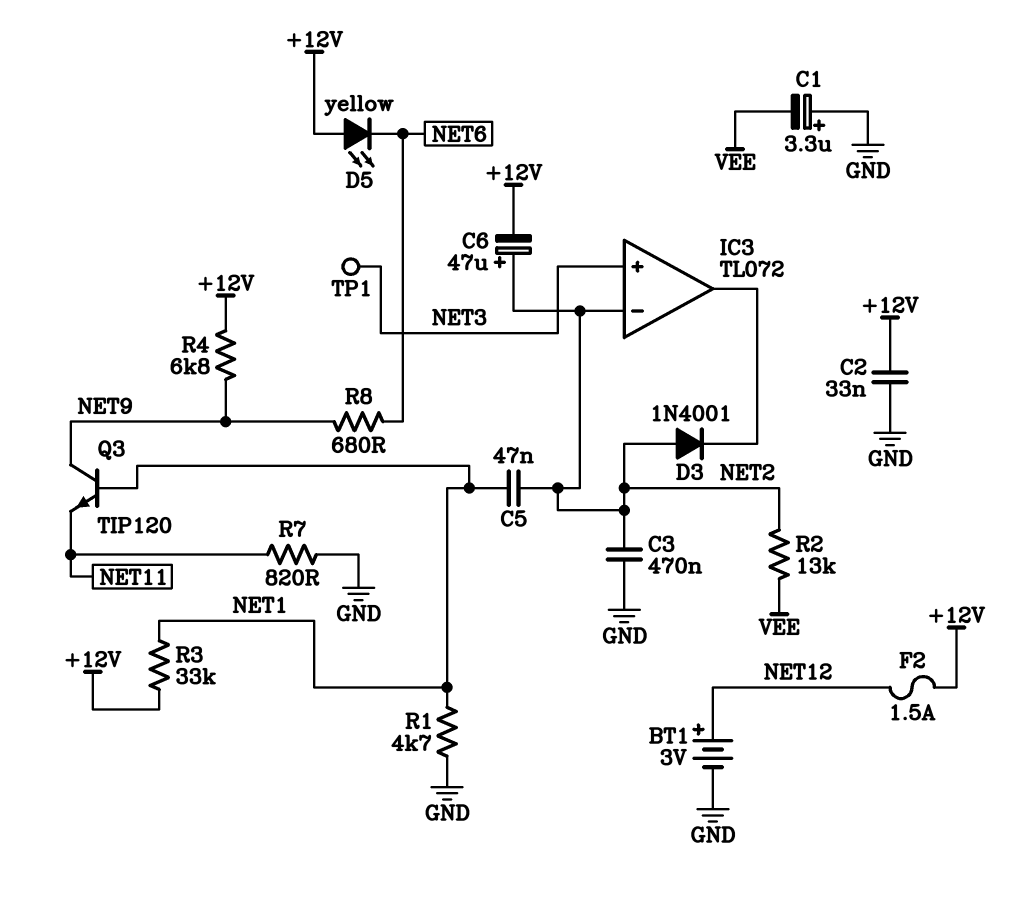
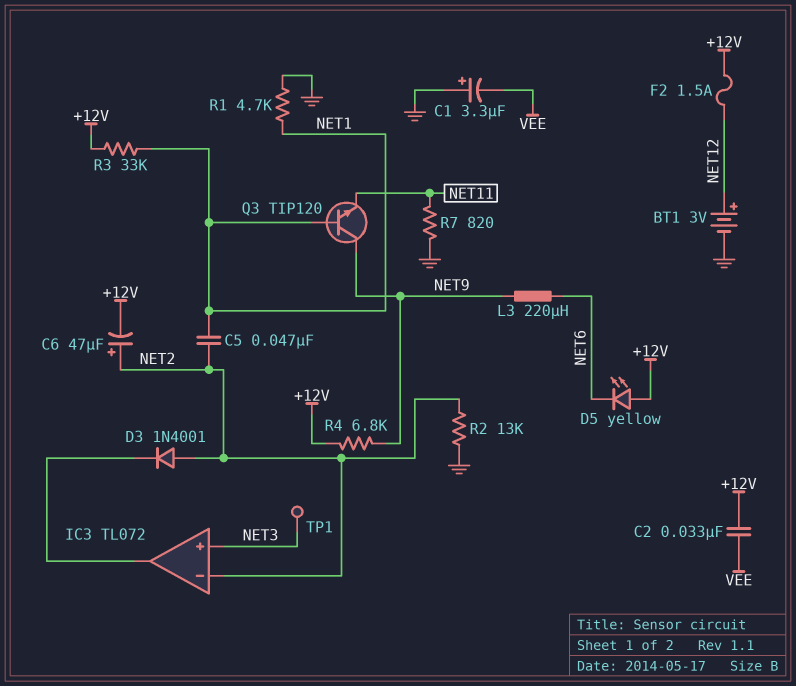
C2: 33nF (+12V, GND) -> 33nF (+12V, VEE)
C3: 470nF (GND, NET2) -> none
L3: none -> 220uH (NET6, NET9)
R2: 13k (NET2, VEE) -> 13k (GND, NET2)
R8: 680 (NET6, NET9) -> none

